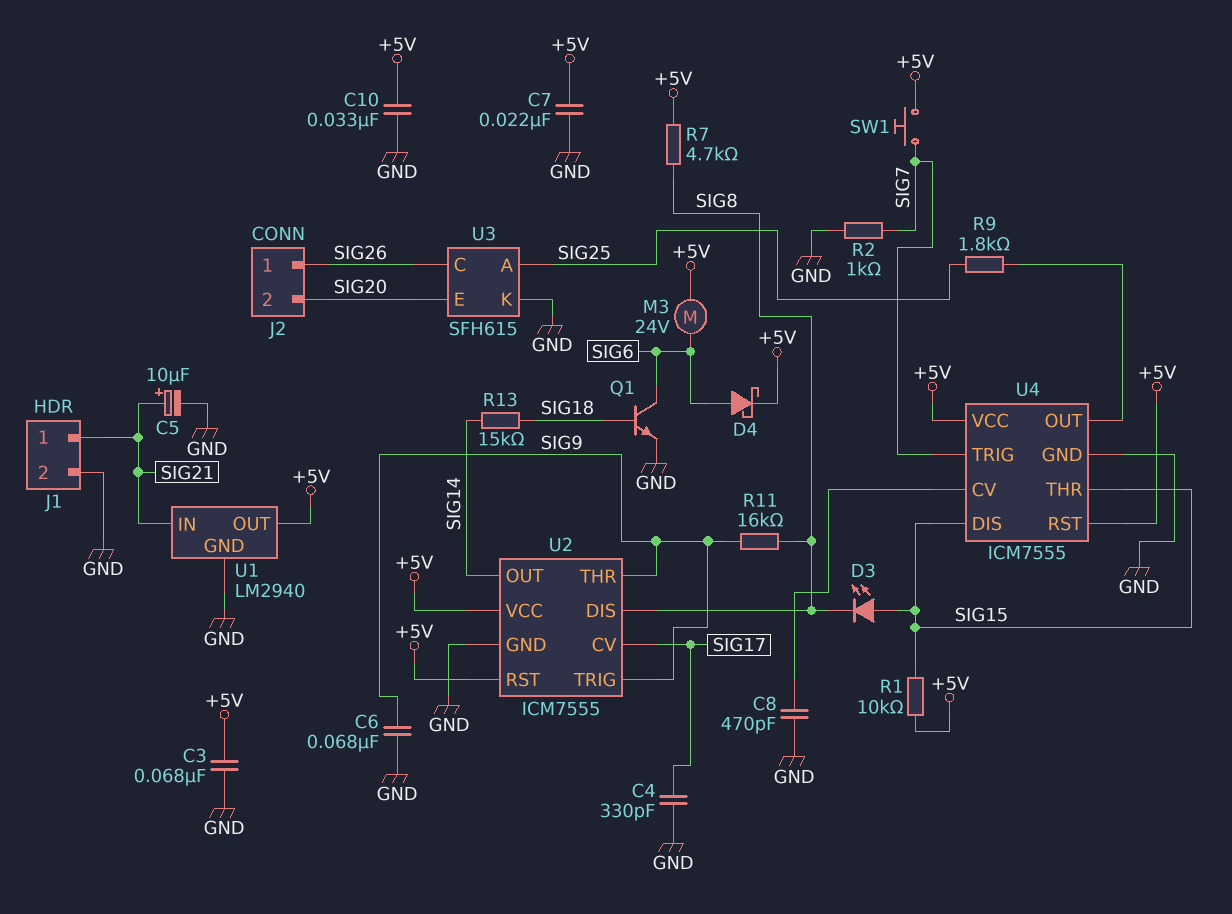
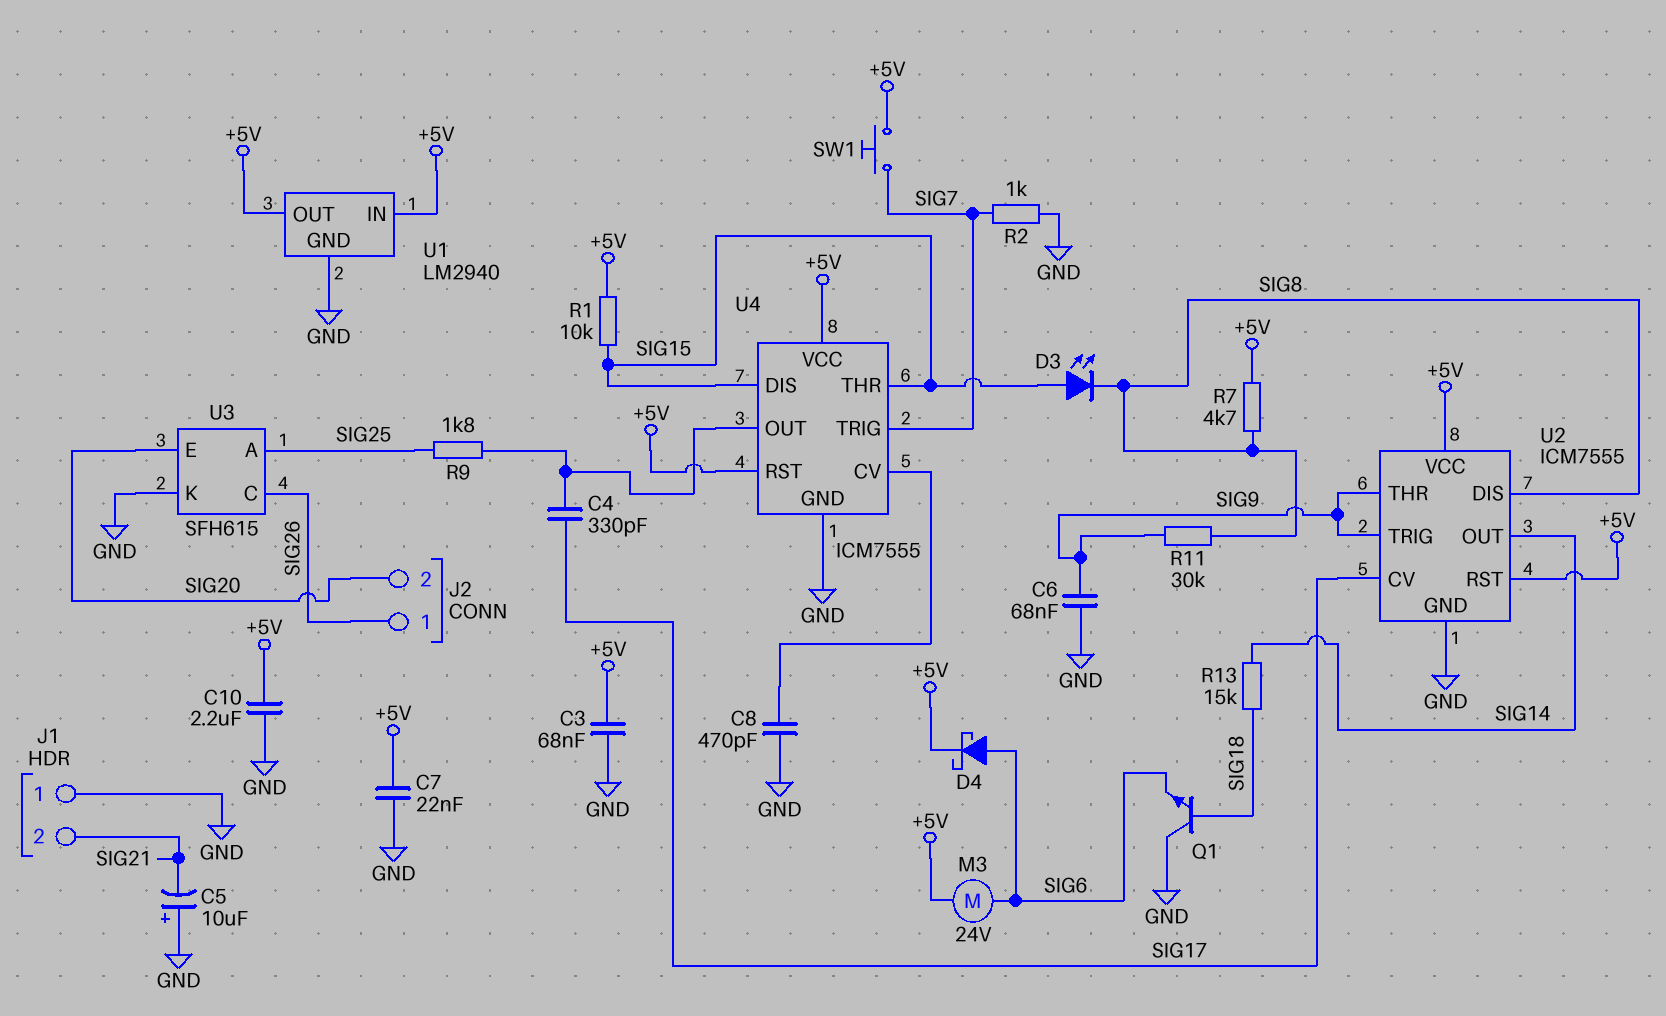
C4: 330pF (GND, SIG17) -> 330pF (SIG17, U4/OUT)
C5: 10uF (plus SIG21, minus GND) -> 10uF (plus GND, minus SIG21)
C10: 33nF (+5V, GND) -> 2.2uF (+5V, GND)
J1 pin 1: SIG21 -> GND
J1 pin 2: GND -> SIG21
Q1: NPN (B SIG18, C SIG6, E GND) -> NPN (B SIG18, C GND, E SIG6)
R11: 16k (SIG8, SIG9) -> 30k (SIG8, SIG9)
U1 pin IN: SIG21 -> +5V

